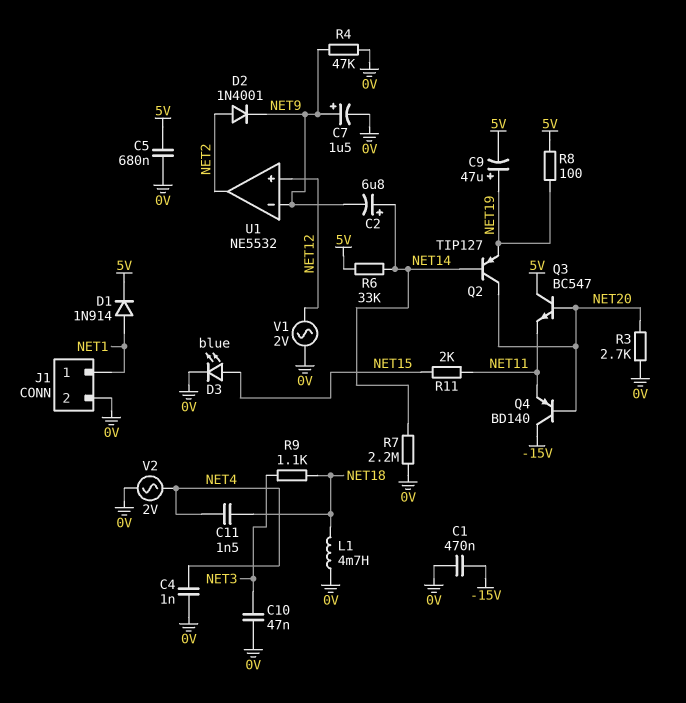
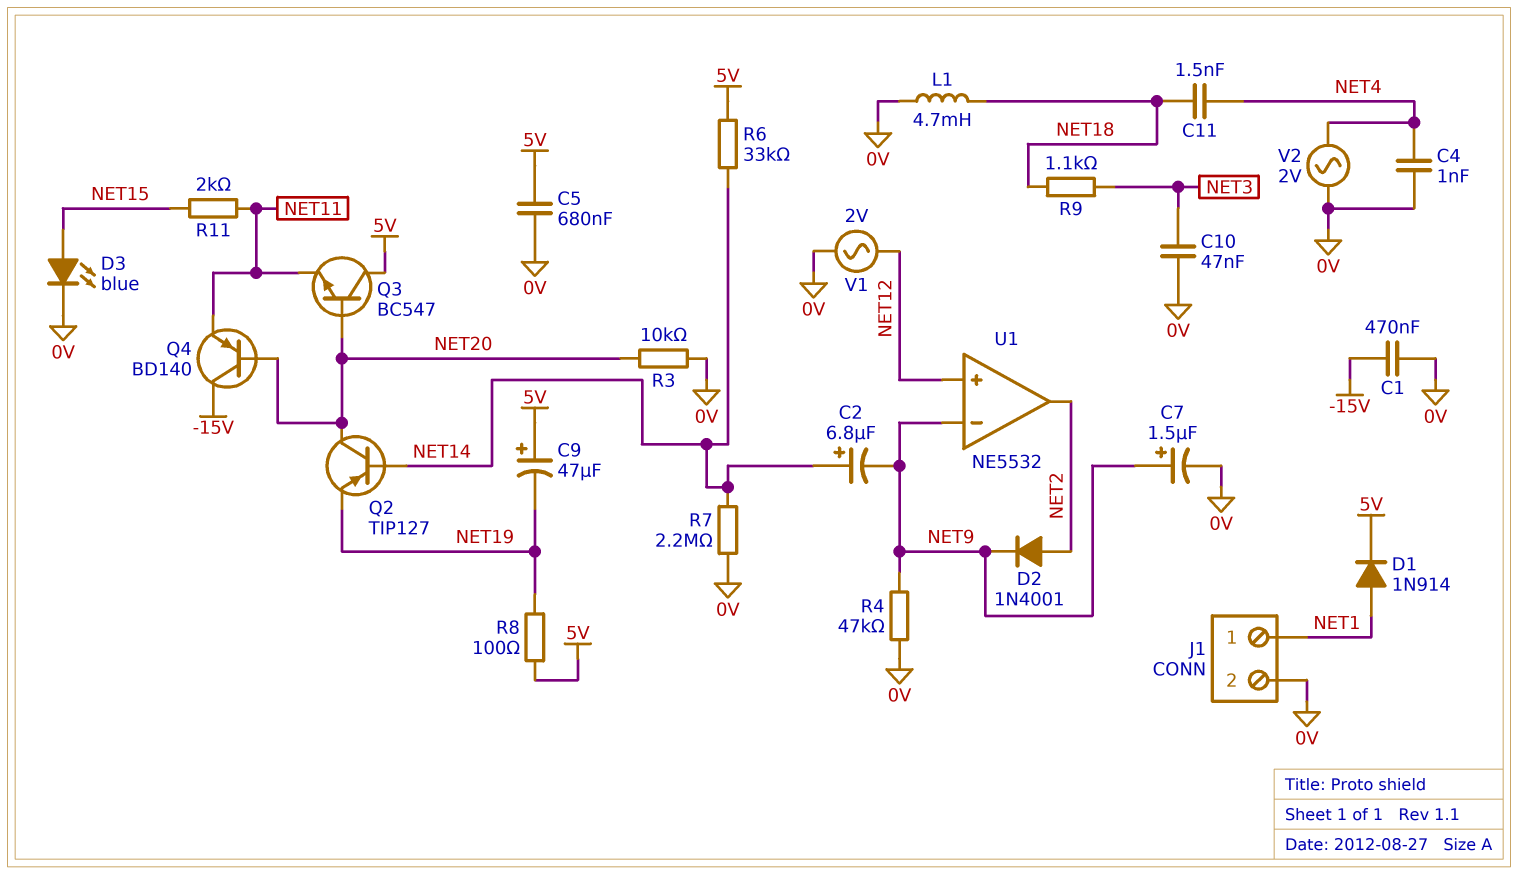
C9: 47uF (plus NET19, minus 5V) -> 47uF (plus 5V, minus NET19)
R3: 2.7k (0V, NET20) -> 10k (0V, NET20)

